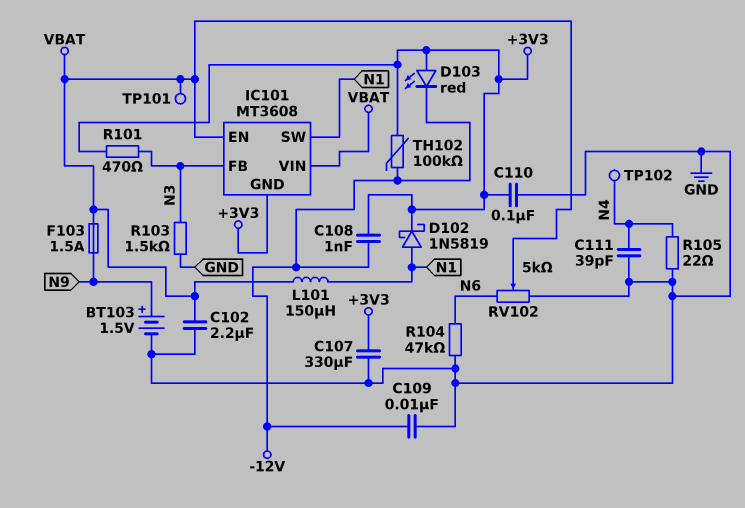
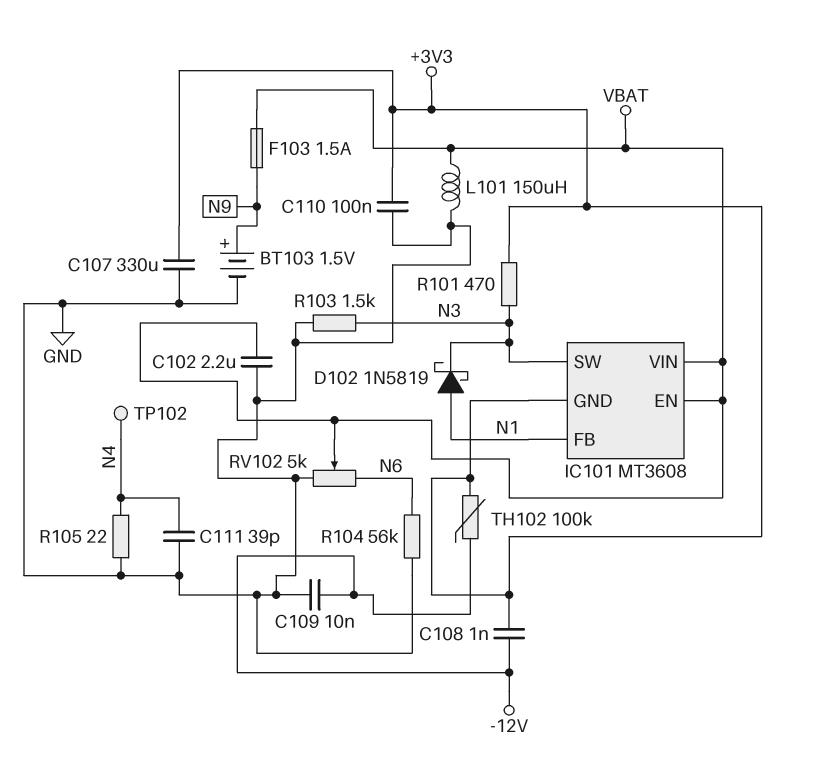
D102: schottky 1N5819 (A N1, K +3V3) -> schottky 1N5819 (A N1, K N3)
D103: LED red (A +3V3, K -12V) -> none
IC101 pin FB: N3 -> N1
IC101 pin SW: N1 -> N3
L101: 150uH (N1, VBAT) -> 150uH (GND, VBAT)
R104: 47k (GND, N6) -> 56k (GND, N6)
TP101: test point (VBAT) -> none

